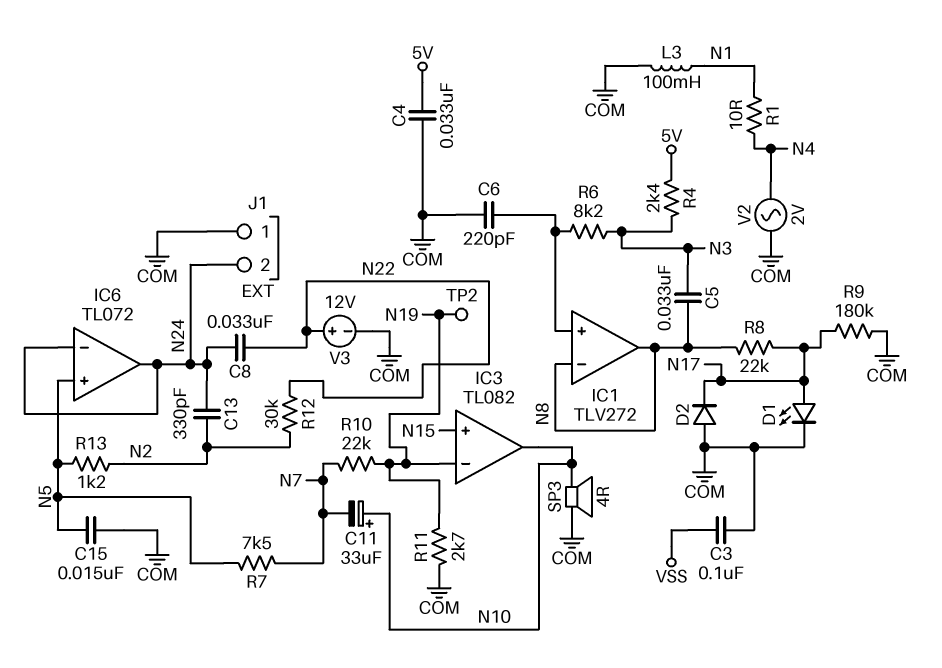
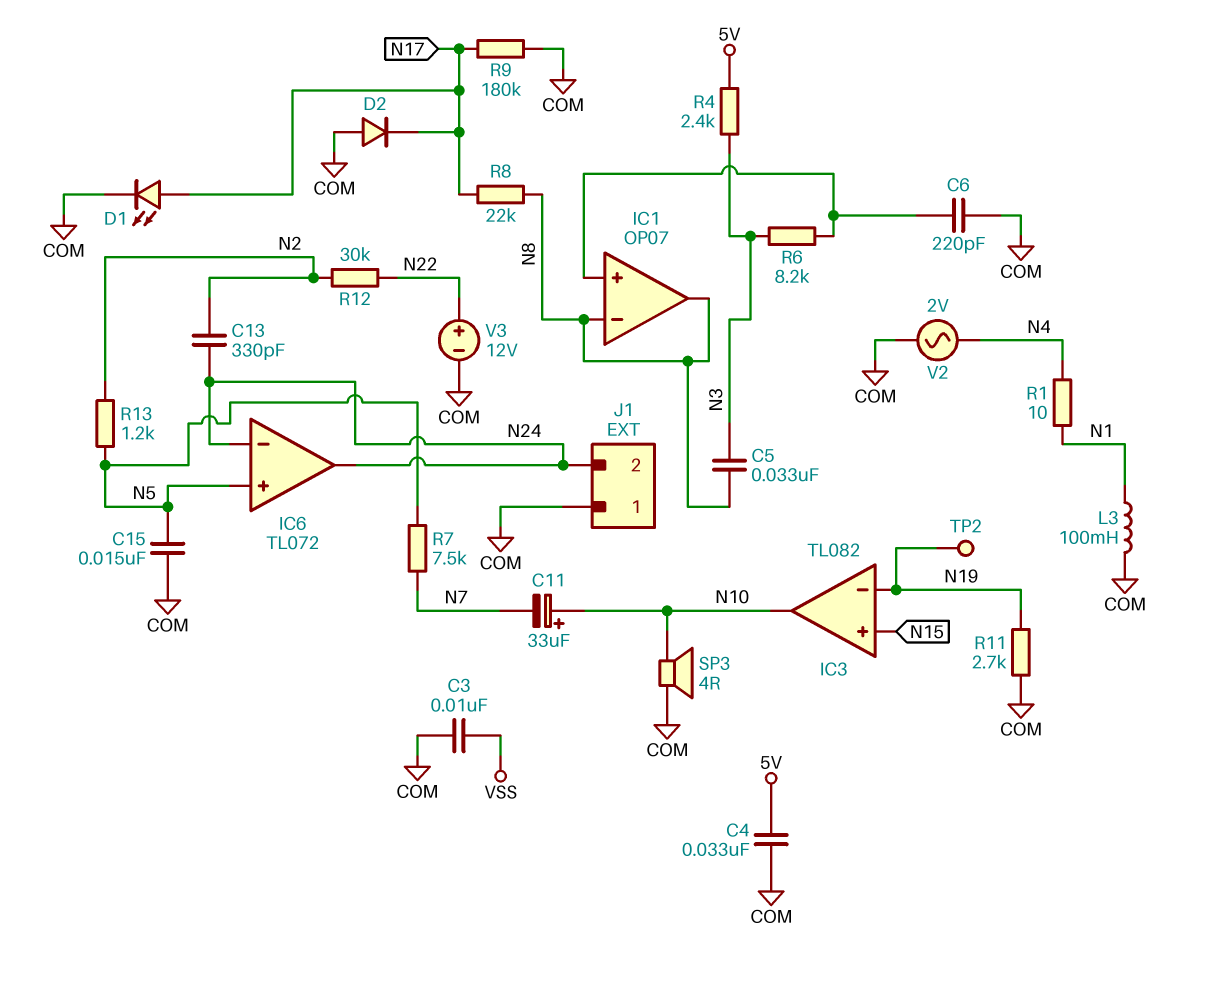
C3: 100nF (COM, VSS) -> 10nF (COM, VSS)
C8: 33nF (N22, N24) -> none
IC1: TLV272 -> OP07
R10: 22k (N7, N19) -> none

